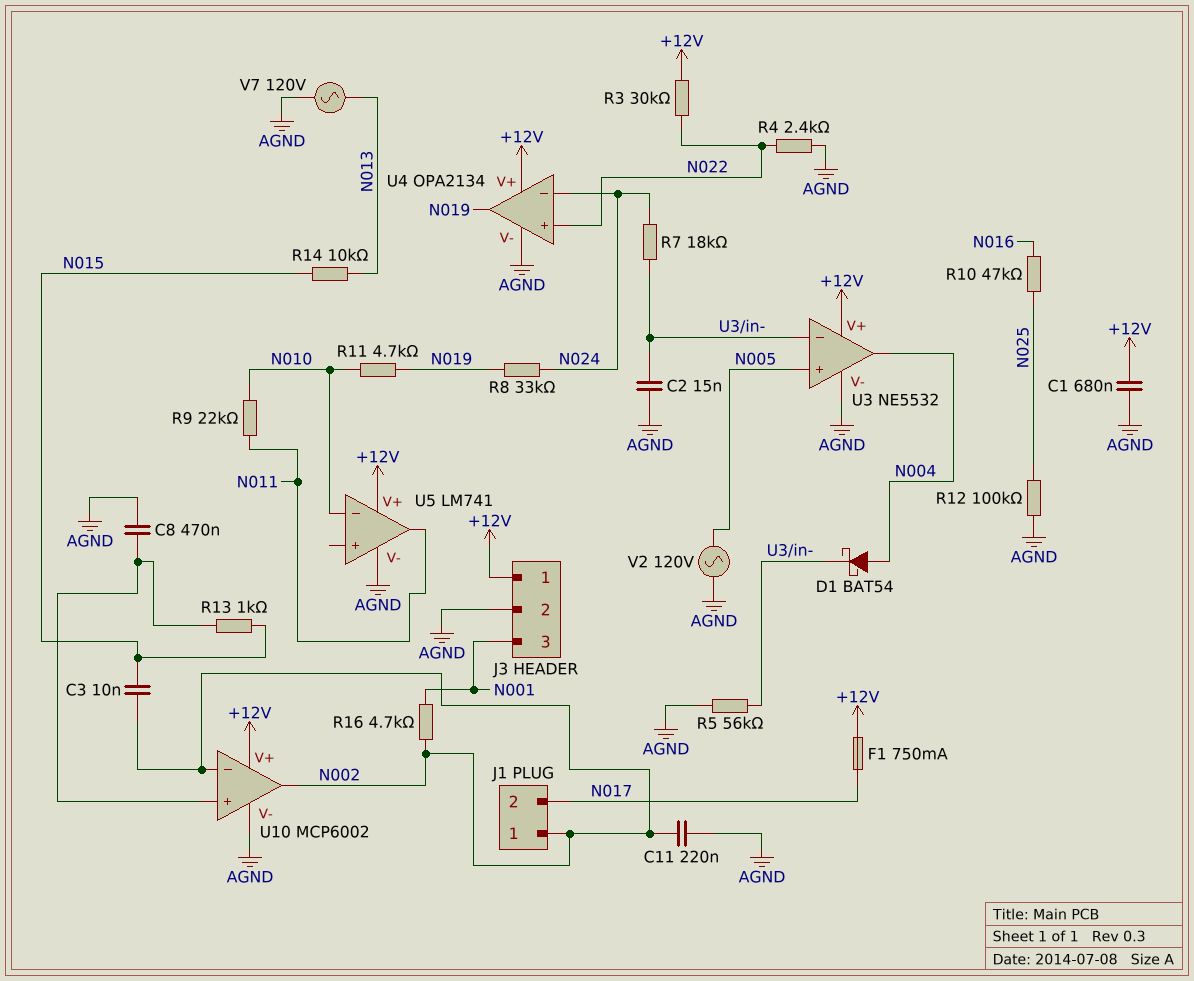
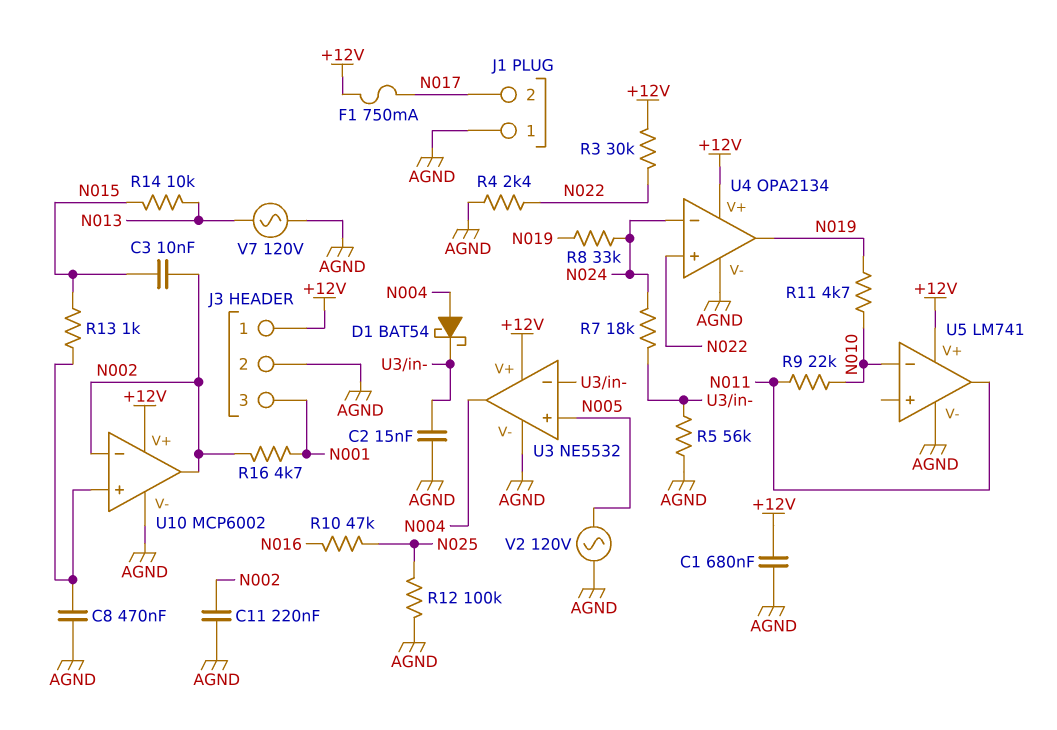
J1 pin 1: N002 -> AGND

